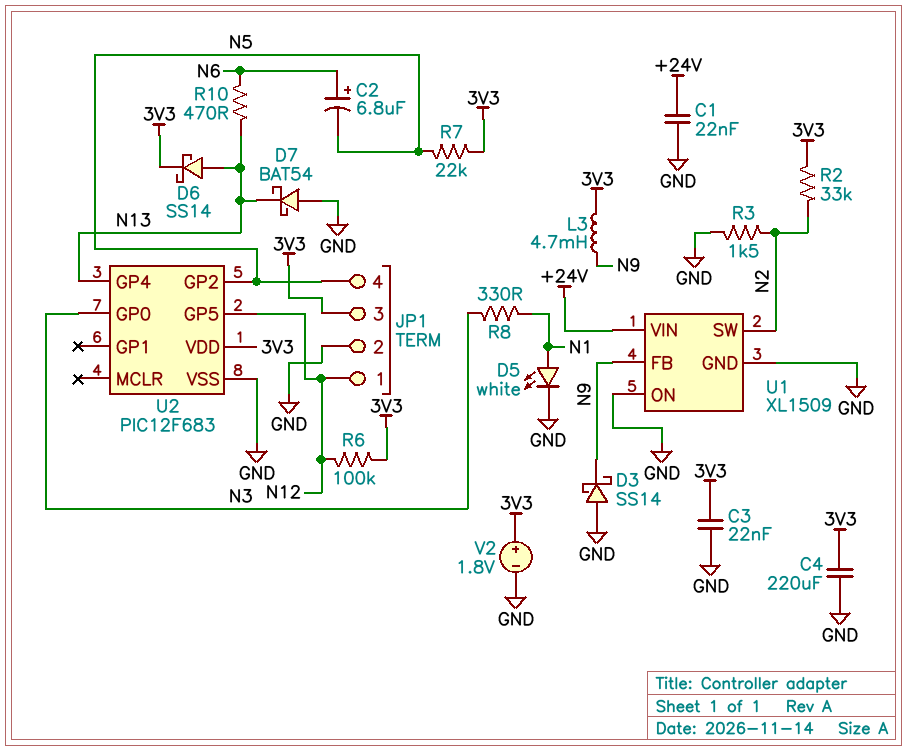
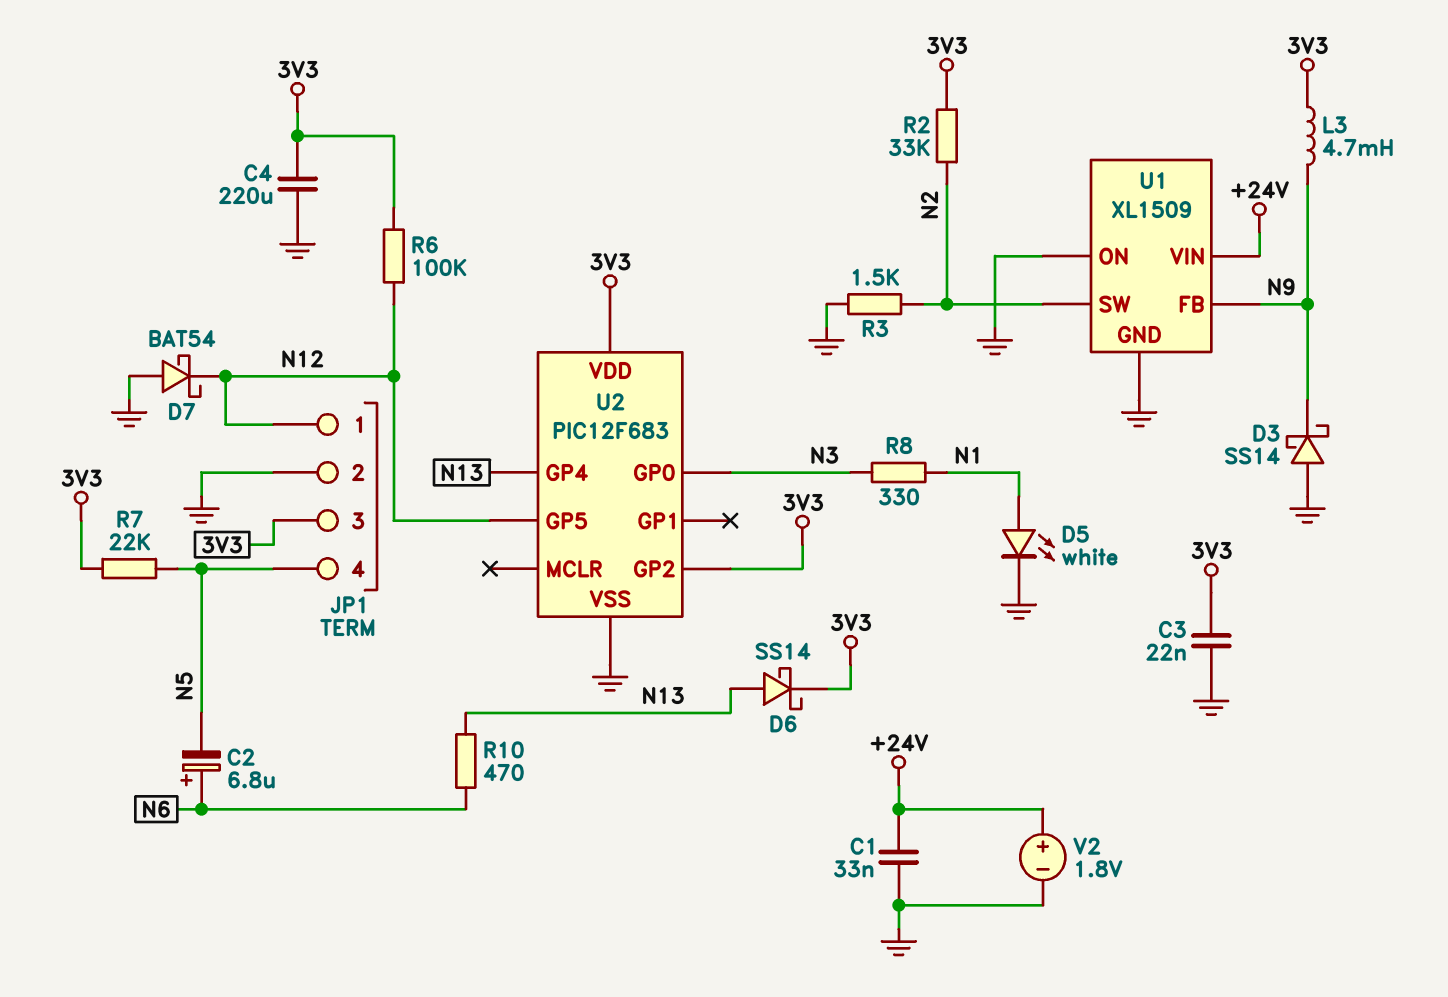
C1: 22nF (+24V, GND) -> 33nF (+24V, GND)
D7: schottky BAT54 (A GND, K N13) -> schottky BAT54 (A GND, K N12)
U2 pin GP2: N5 -> 3V3
V2: 1.8V (plus 3V3, minus GND) -> 1.8V (plus +24V, minus GND)

